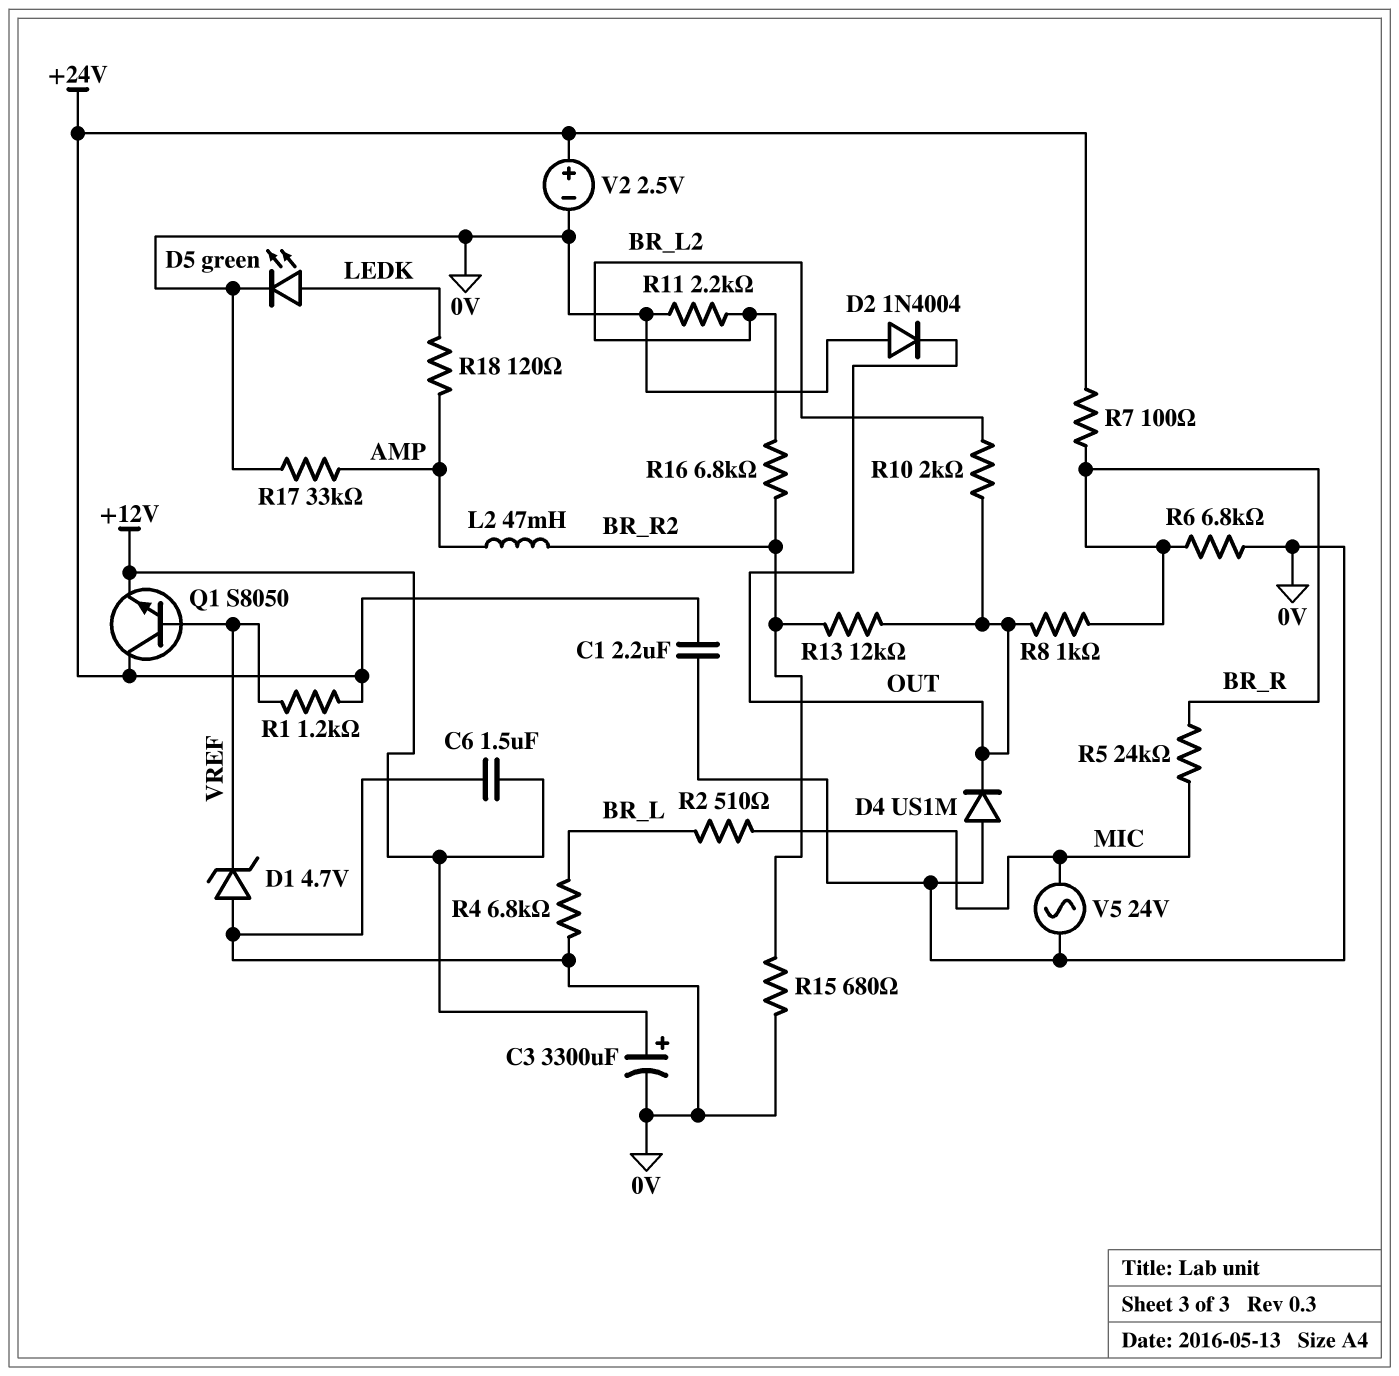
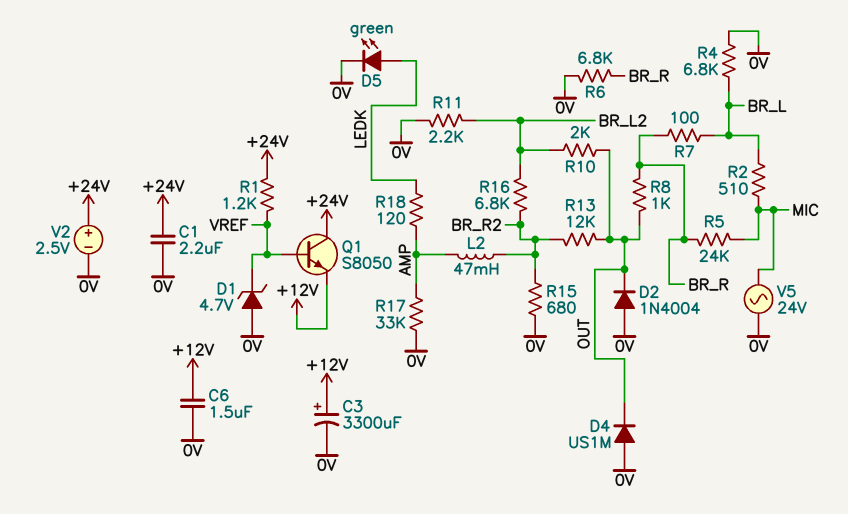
R7: 100 (+24V, BR_R) -> 100 (BR_L, BR_R)

